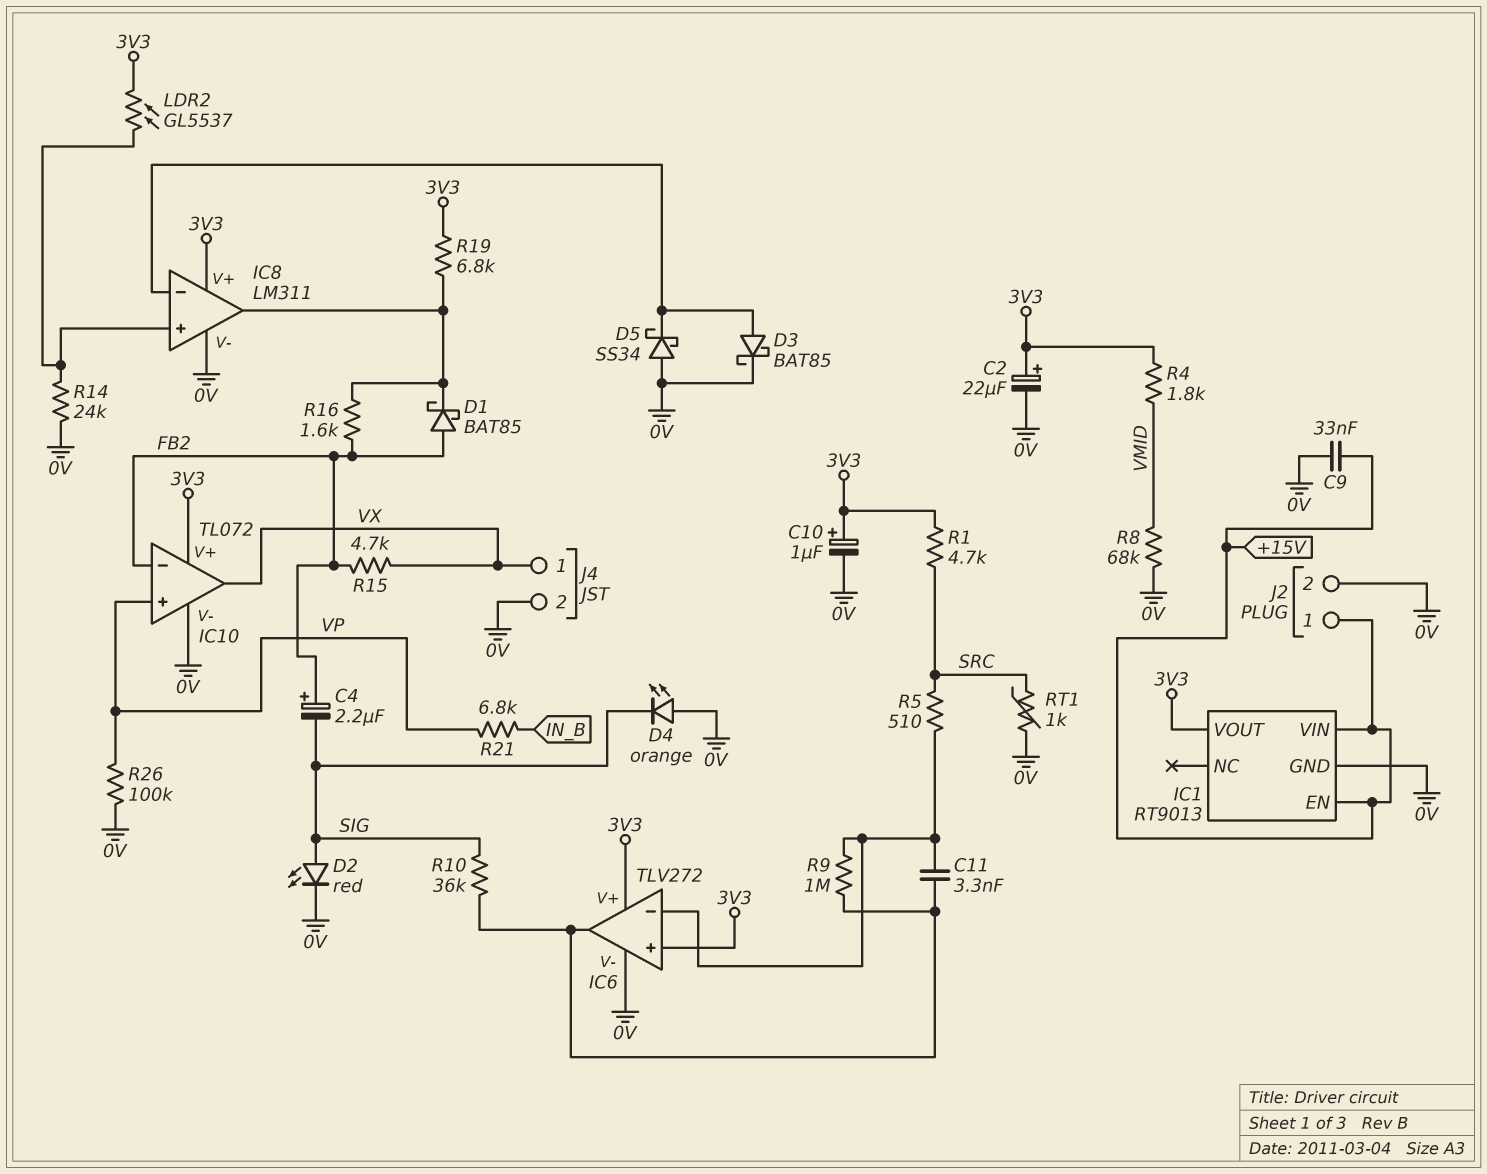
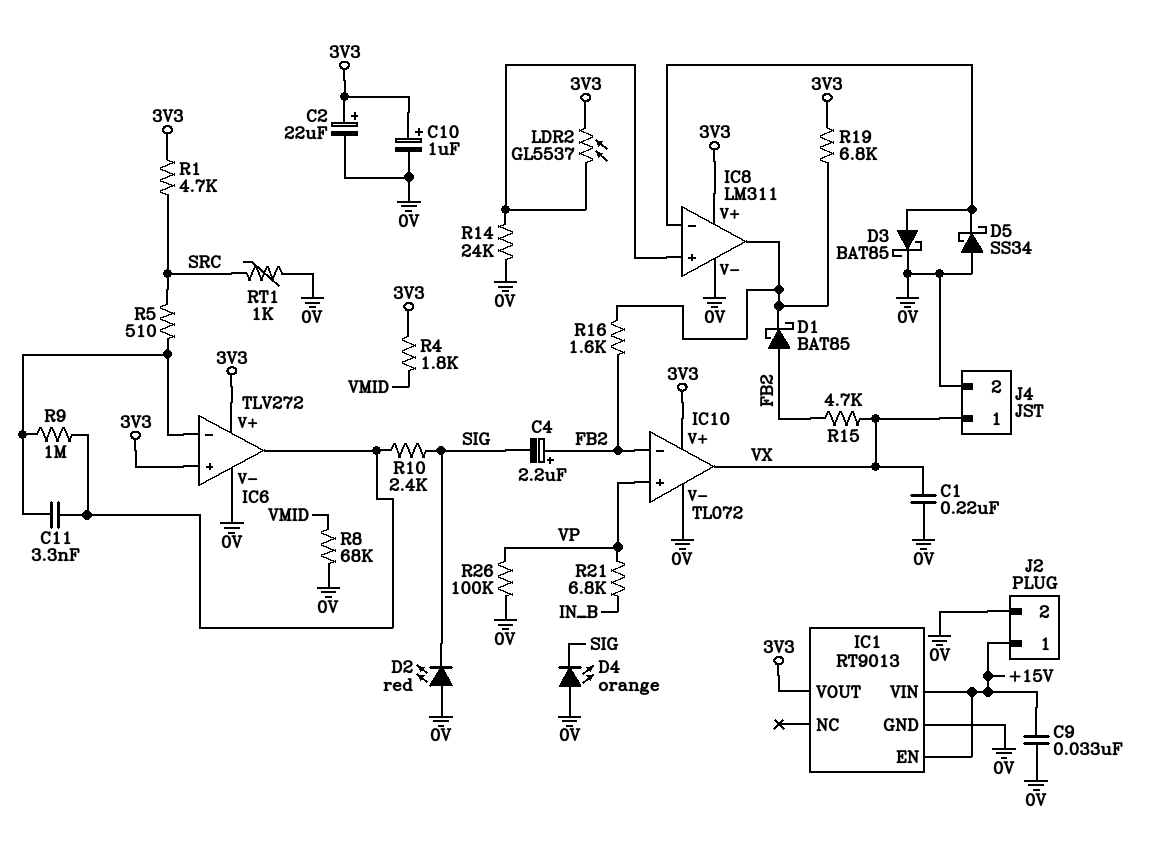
C1: none -> 220nF (0V, VX)
D2: LED red (A SIG, K 0V) -> LED red (A 0V, K SIG)
R10: 36k (IC6/out, SIG) -> 2.4k (IC6/out, SIG)

